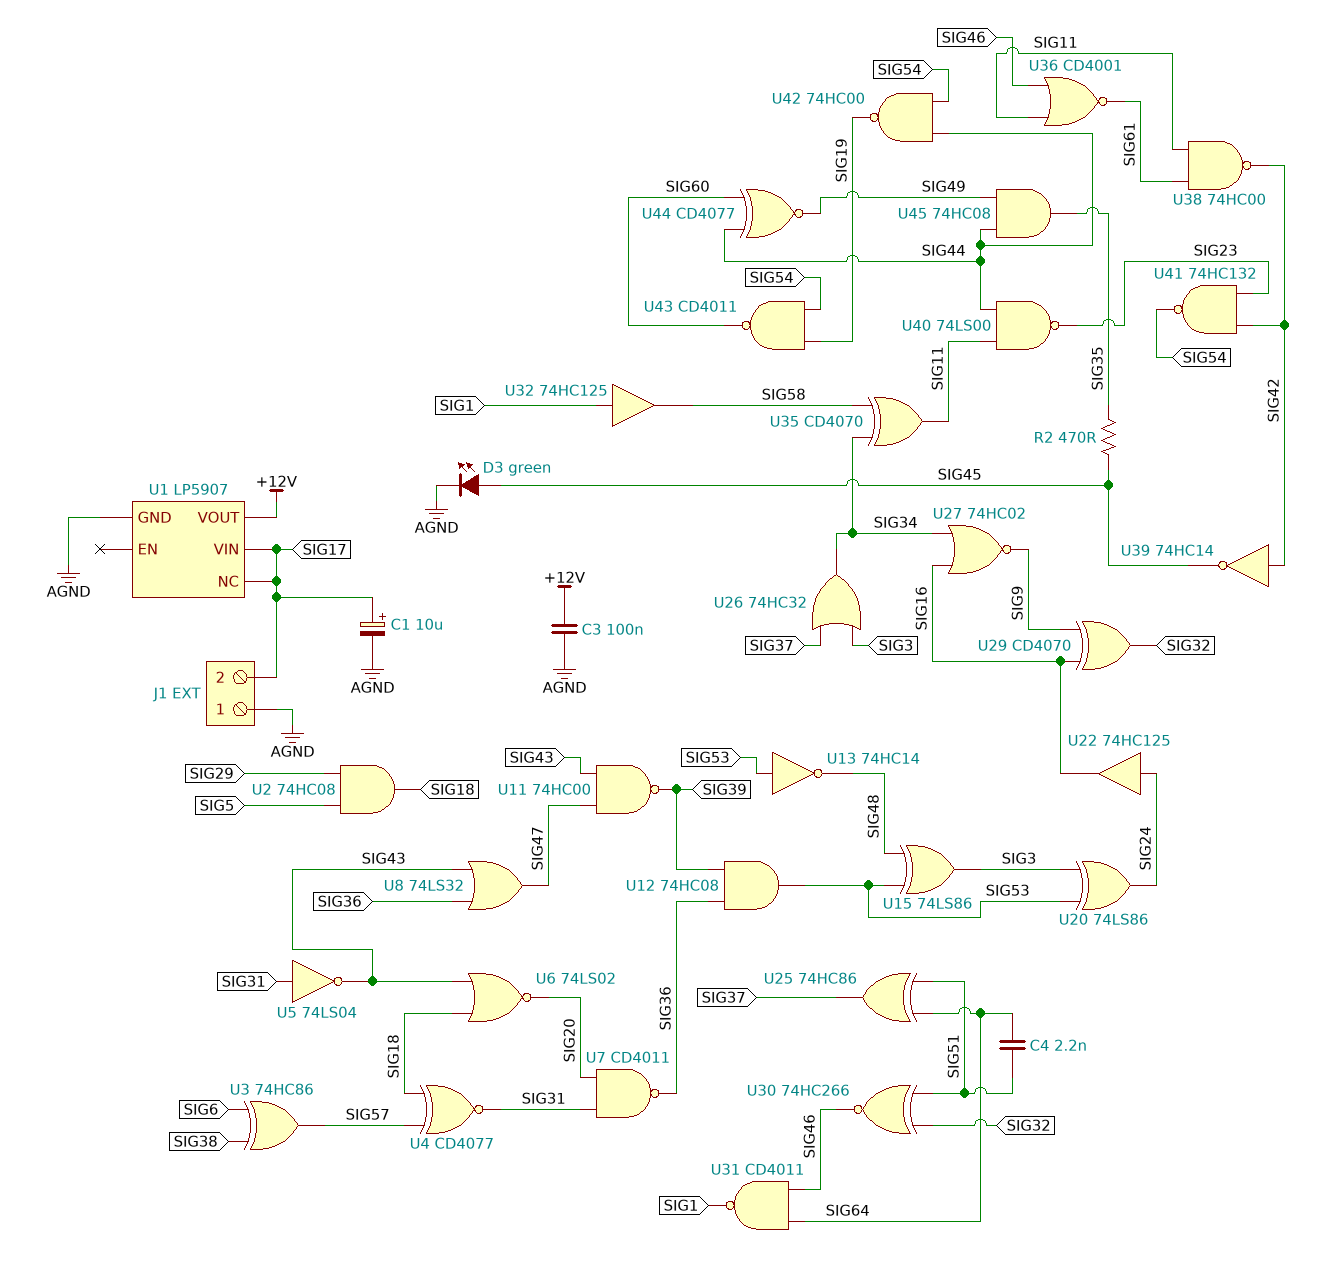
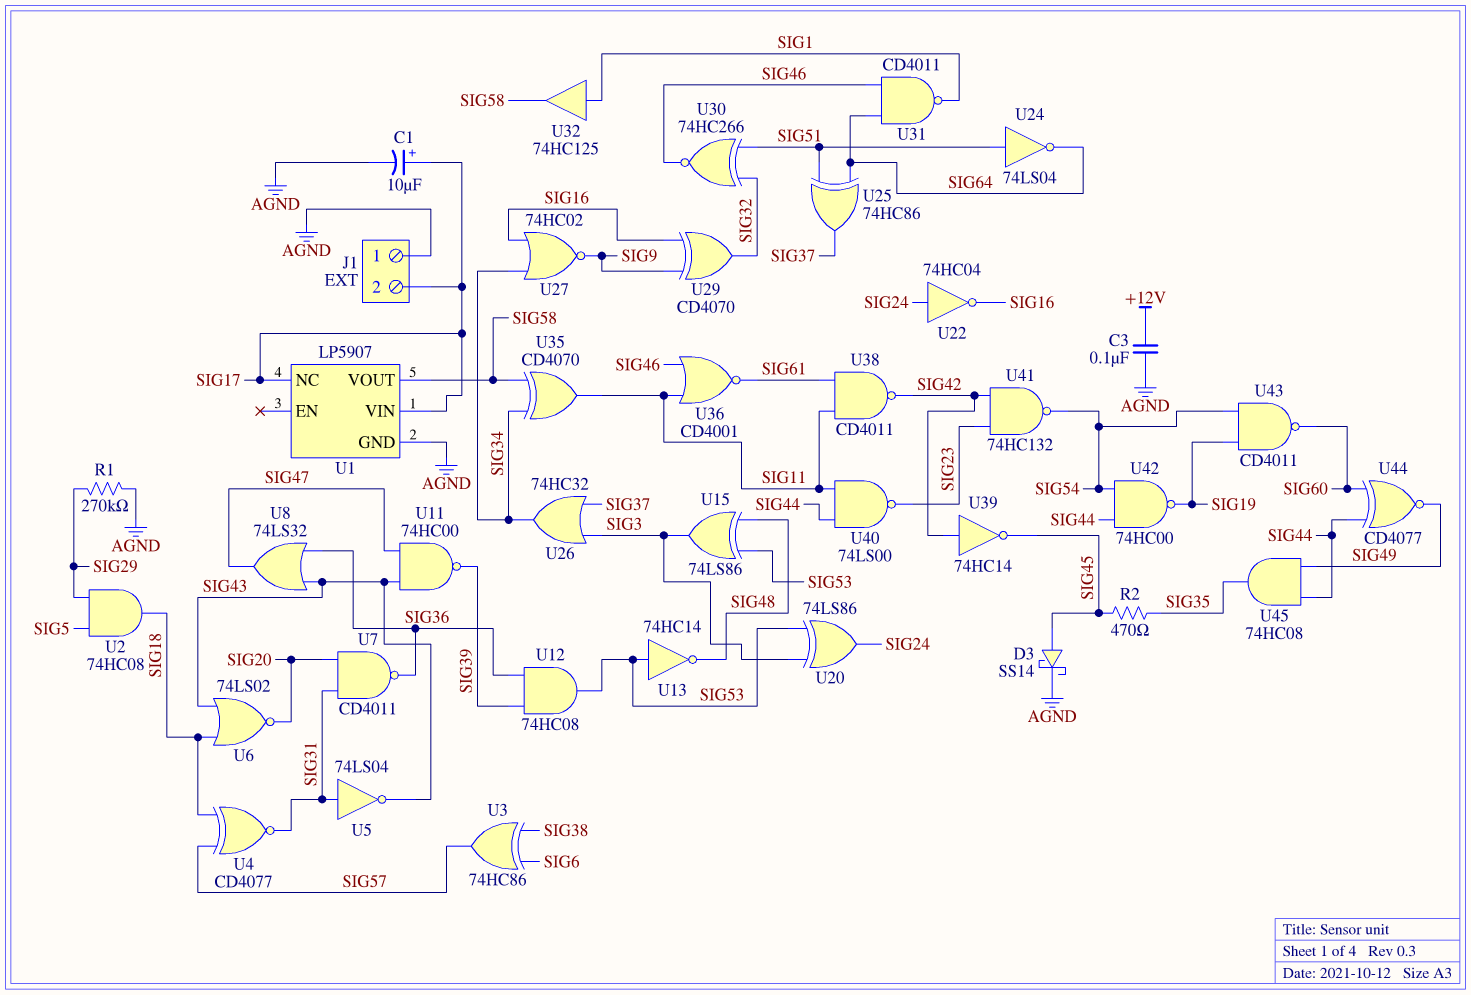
C4: 2.2nF (SIG51, SIG64) -> none
D3: LED green (A SIG45, K AGND) -> schottky SS14 (A SIG45, K AGND)
R1: none -> 270k (AGND, SIG29)
U1 pin VOUT: +12V -> SIG58
U22: buffer 74HC125 (in SIG24, out SIG16) -> NOT 74HC04 (in SIG24, out SIG16)
U24: none -> NOT 74LS04 (in SIG51, out SIG64)
U38: NAND 74HC00 (in SIG11, in SIG61, out SIG42) -> NAND CD4011 (in SIG11, in SIG61, out SIG42)

